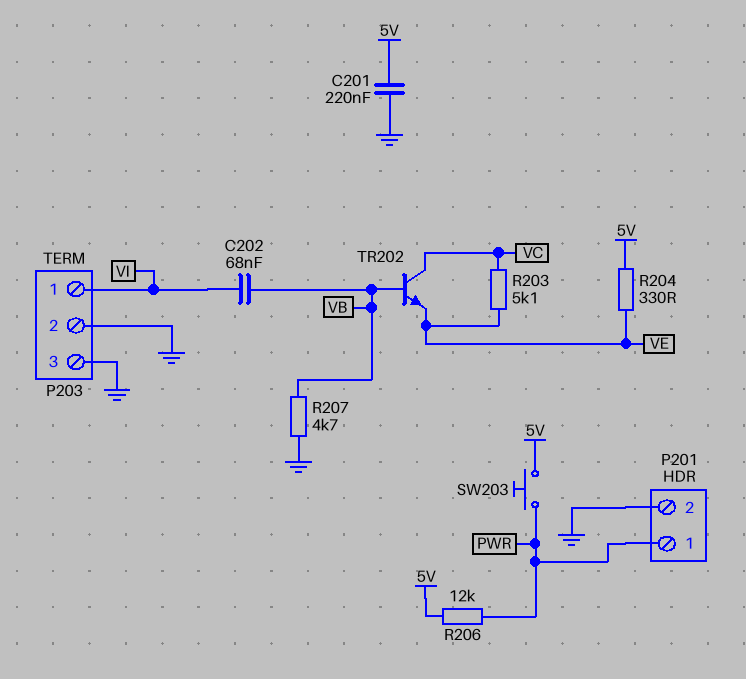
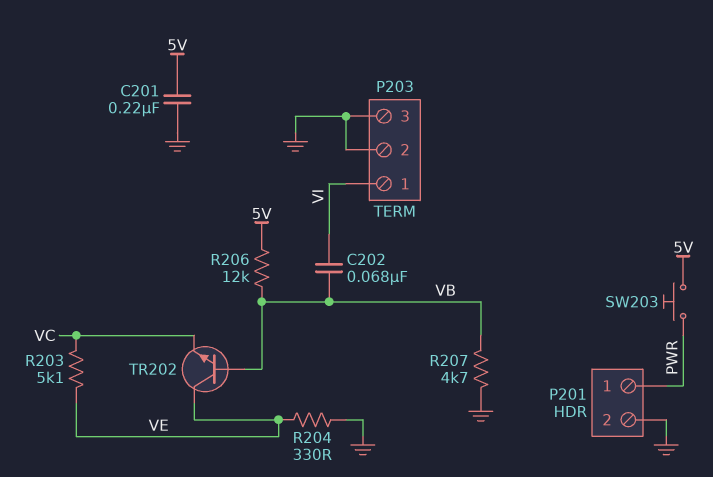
R204: 330 (5V, VE) -> 330 (GND, VE)
R206: 12k (5V, PWR) -> 12k (5V, VB)
TR202: NPN (B VB, C VC, E VE) -> NPN (B VB, C VE, E VC)

